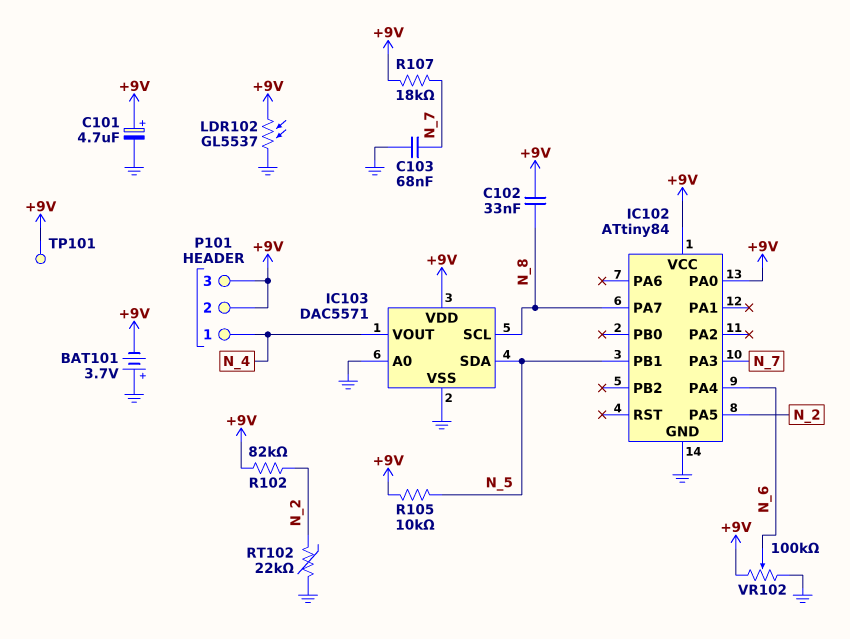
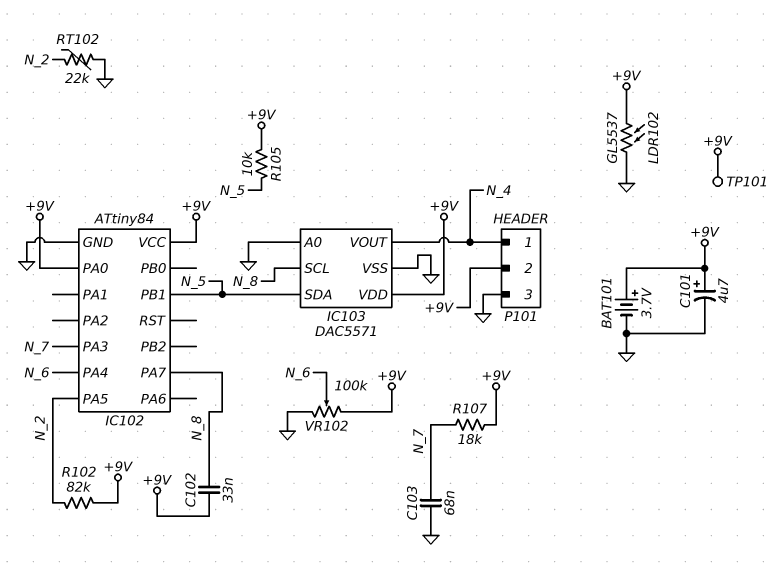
BAT101: 3.7V (plus GND, minus +9V) -> 3.7V (plus +9V, minus GND)
P101 pin 3: +9V -> GND

